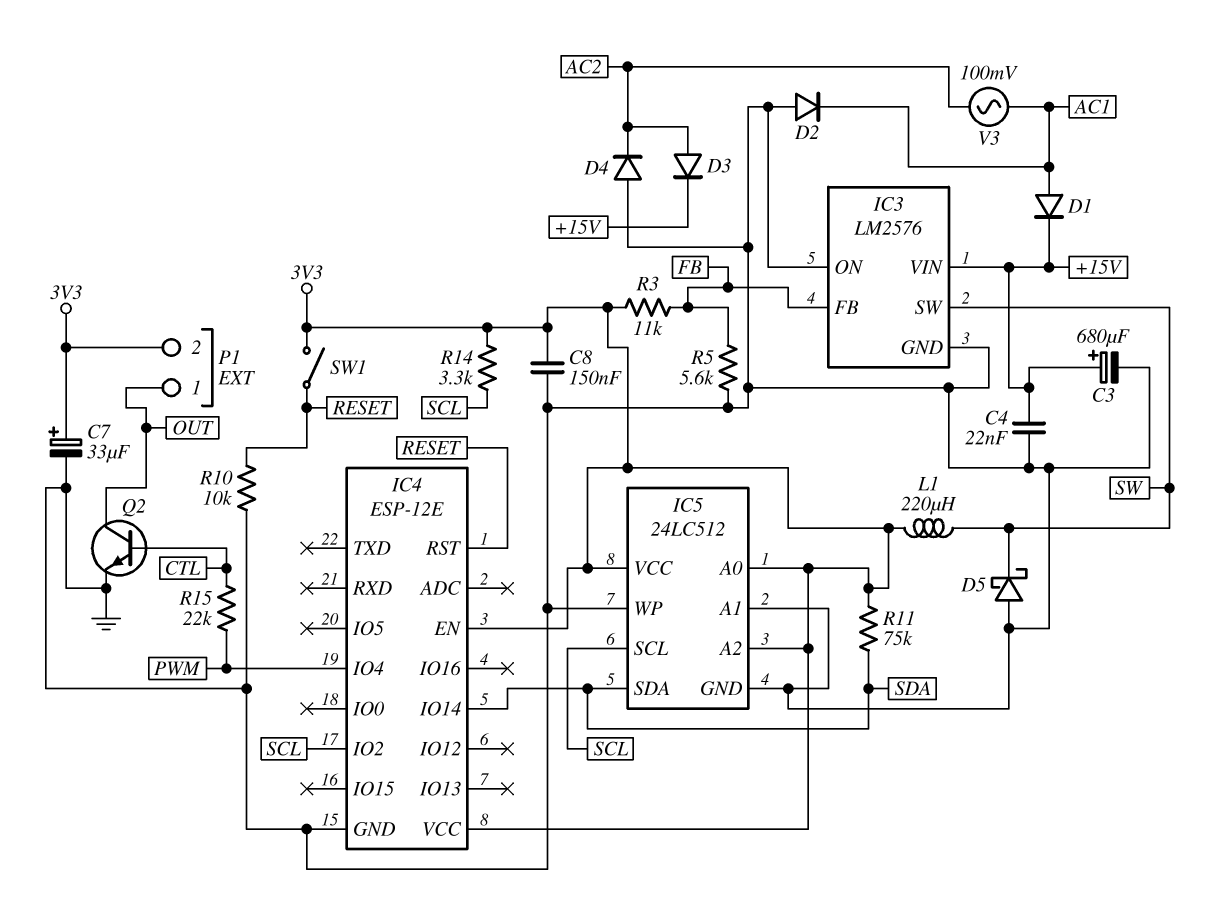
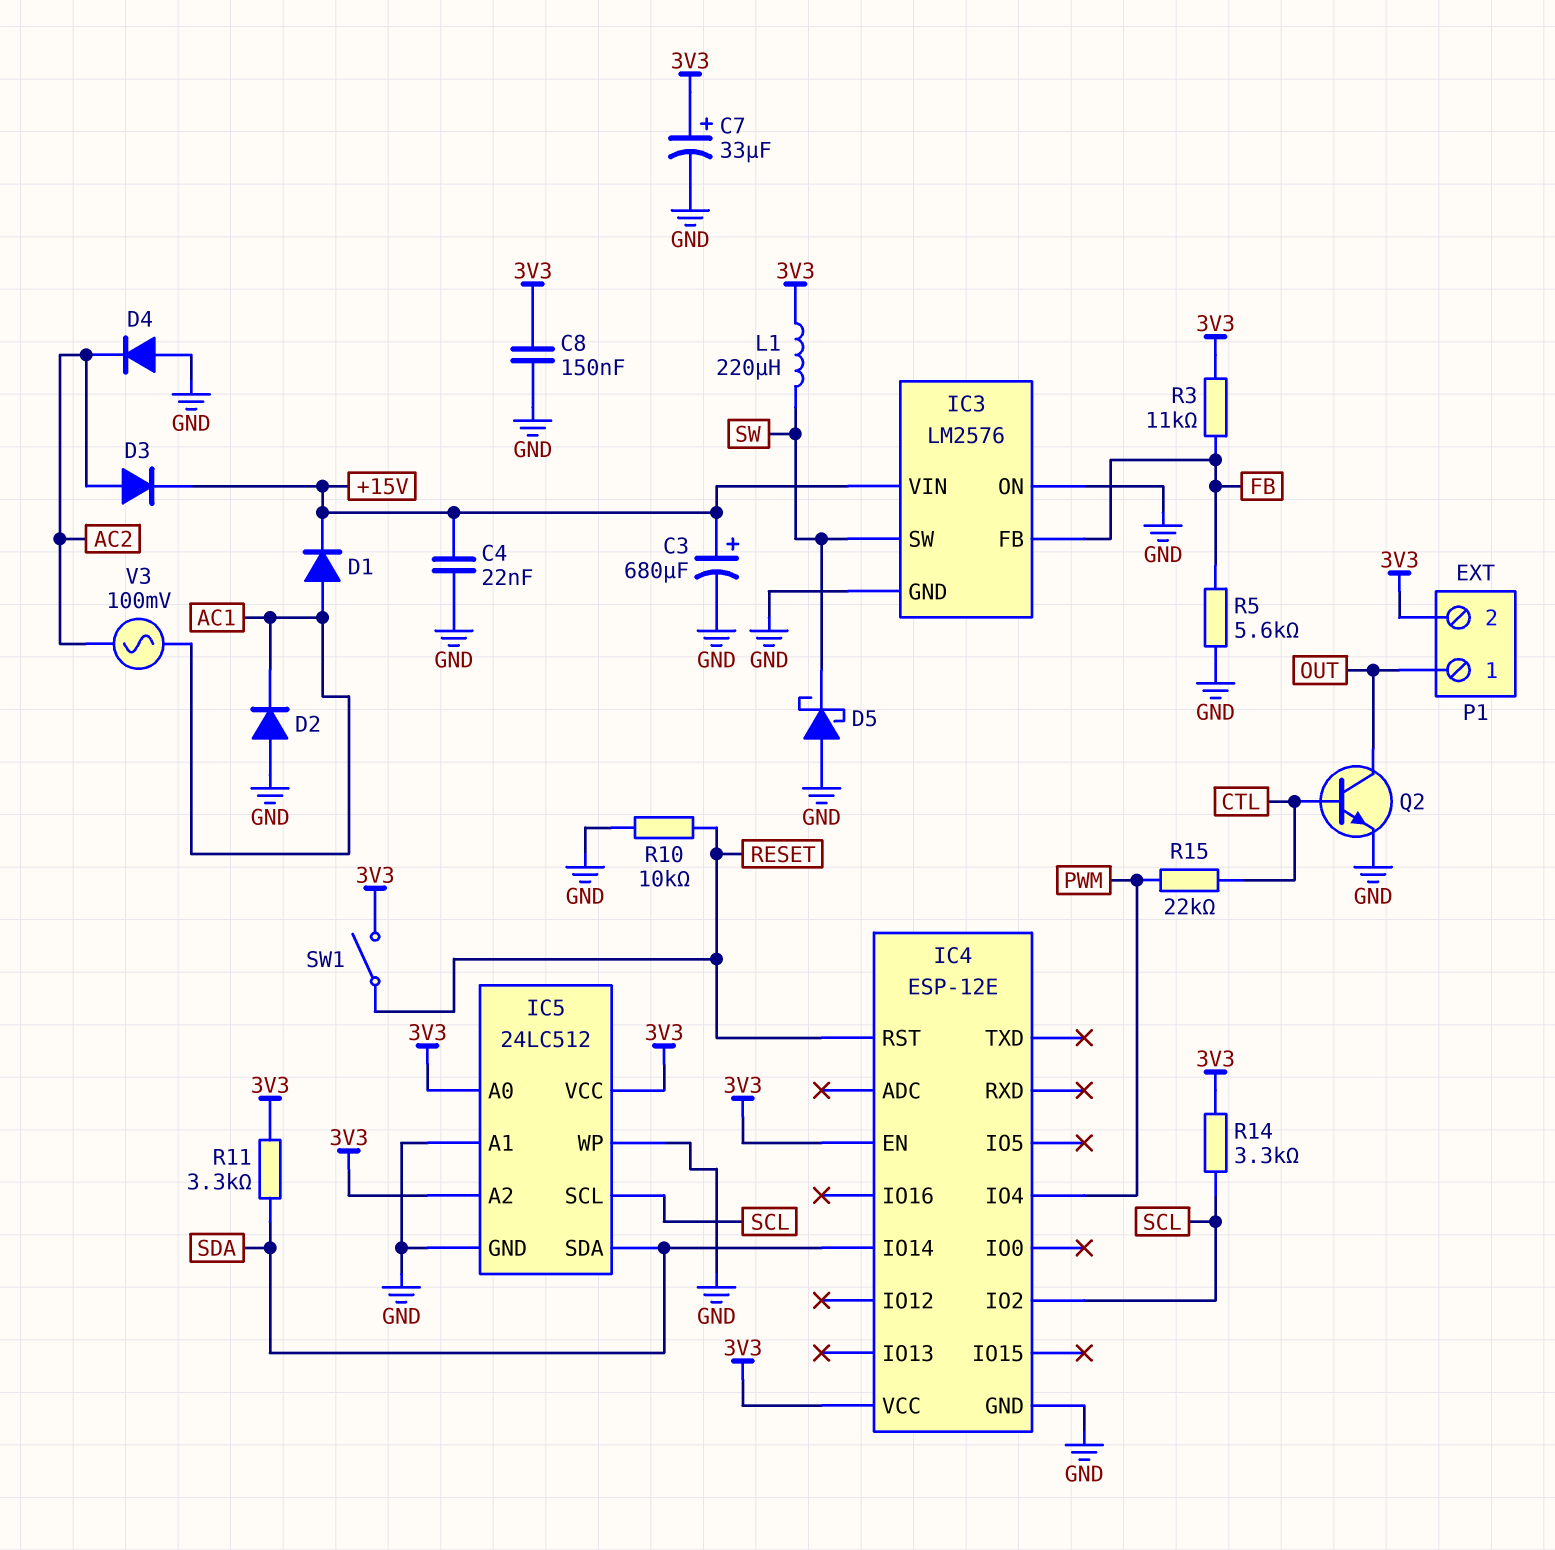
R11: 75k (3V3, SDA) -> 3.3k (3V3, SDA)

